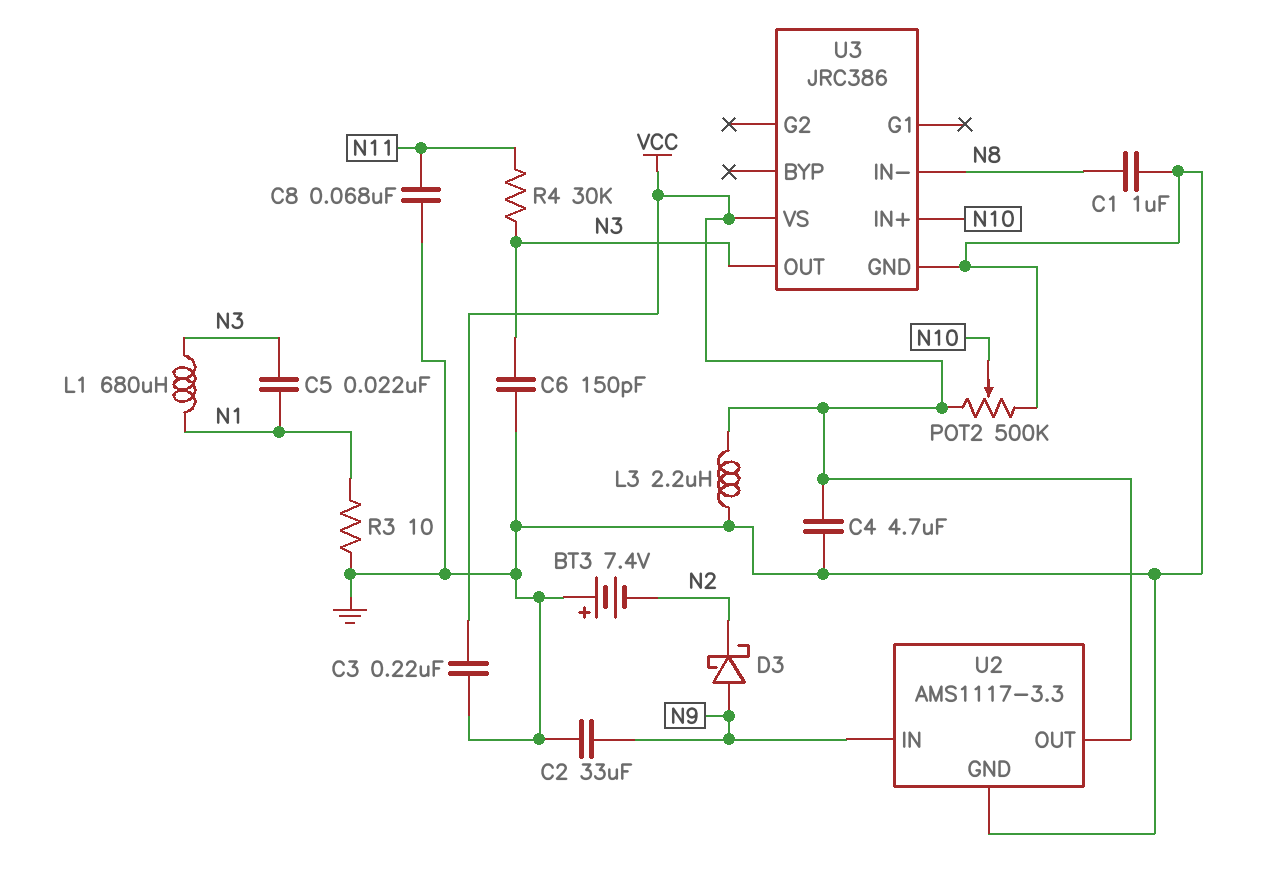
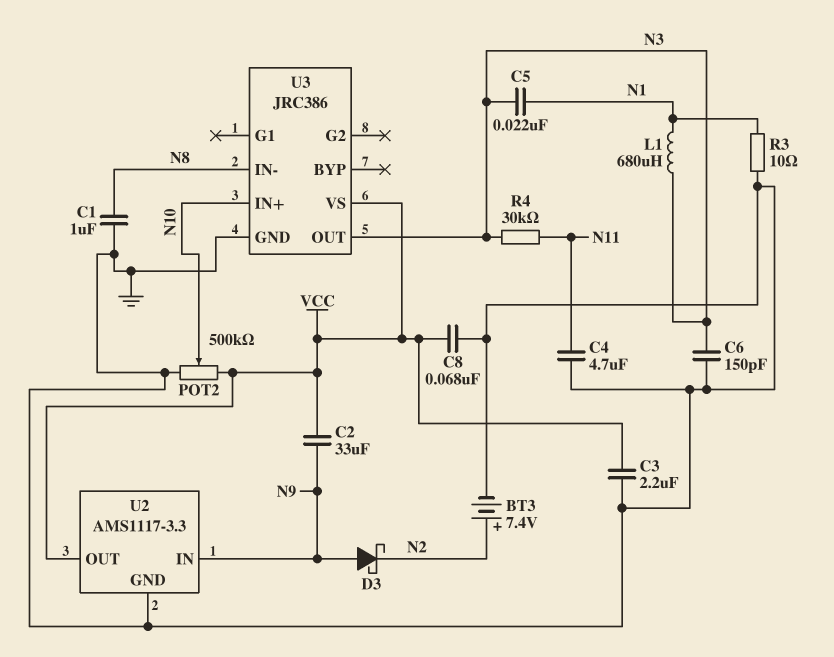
BT3: 7.4V (plus GND, minus N2) -> 7.4V (plus N2, minus GND)
C2: 33uF (GND, N9) -> 33uF (N9, VCC)
C3: 220nF (GND, VCC) -> 2.2uF (GND, VCC)
C4: 4.7uF (GND, VCC) -> 4.7uF (GND, N11)
C8: 68nF (GND, N11) -> 68nF (GND, VCC)
L3: 2.2uH (GND, VCC) -> none

